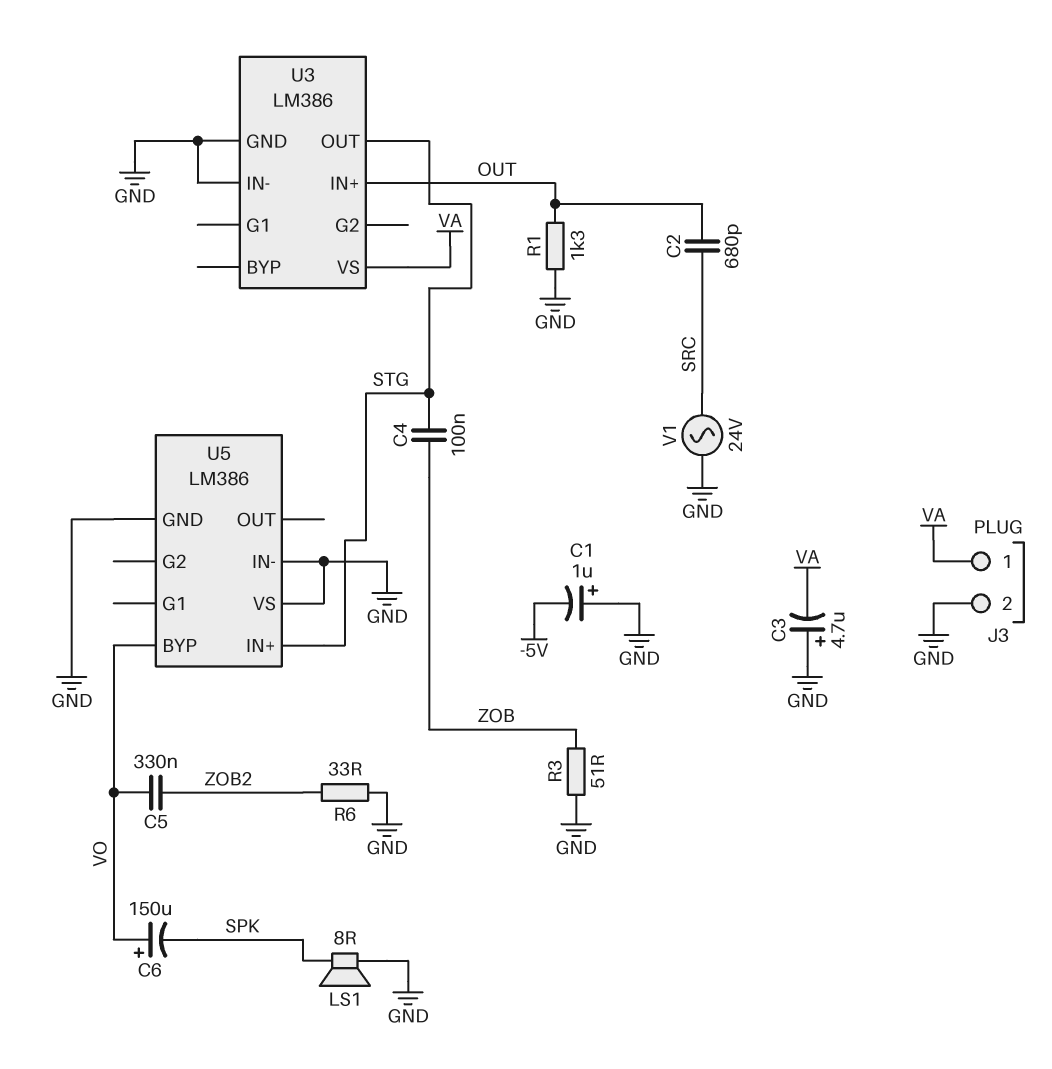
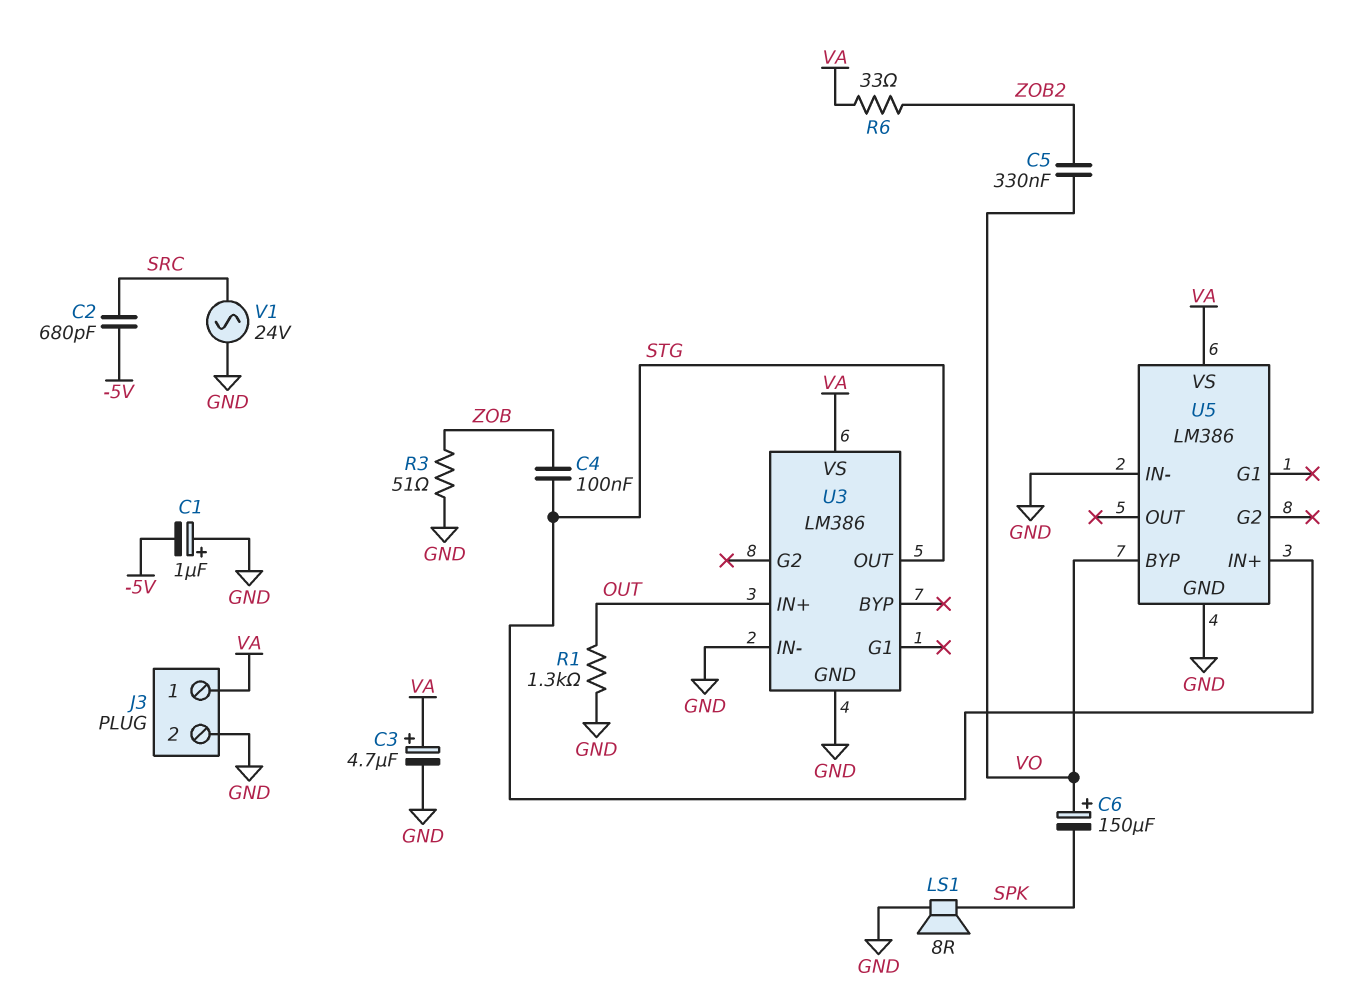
C2: 680pF (OUT, SRC) -> 680pF (-5V, SRC)
C3: 4.7uF (plus GND, minus VA) -> 4.7uF (plus VA, minus GND)
R6: 33 (GND, ZOB2) -> 33 (VA, ZOB2)
U5 pin VS: GND -> VA

